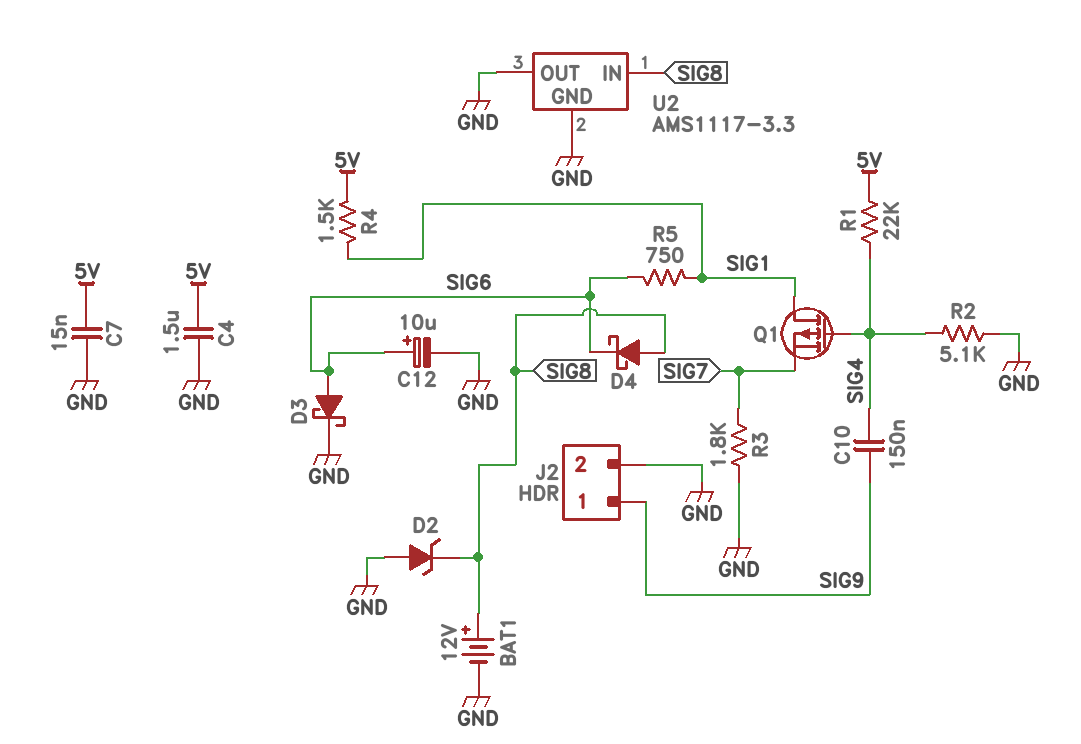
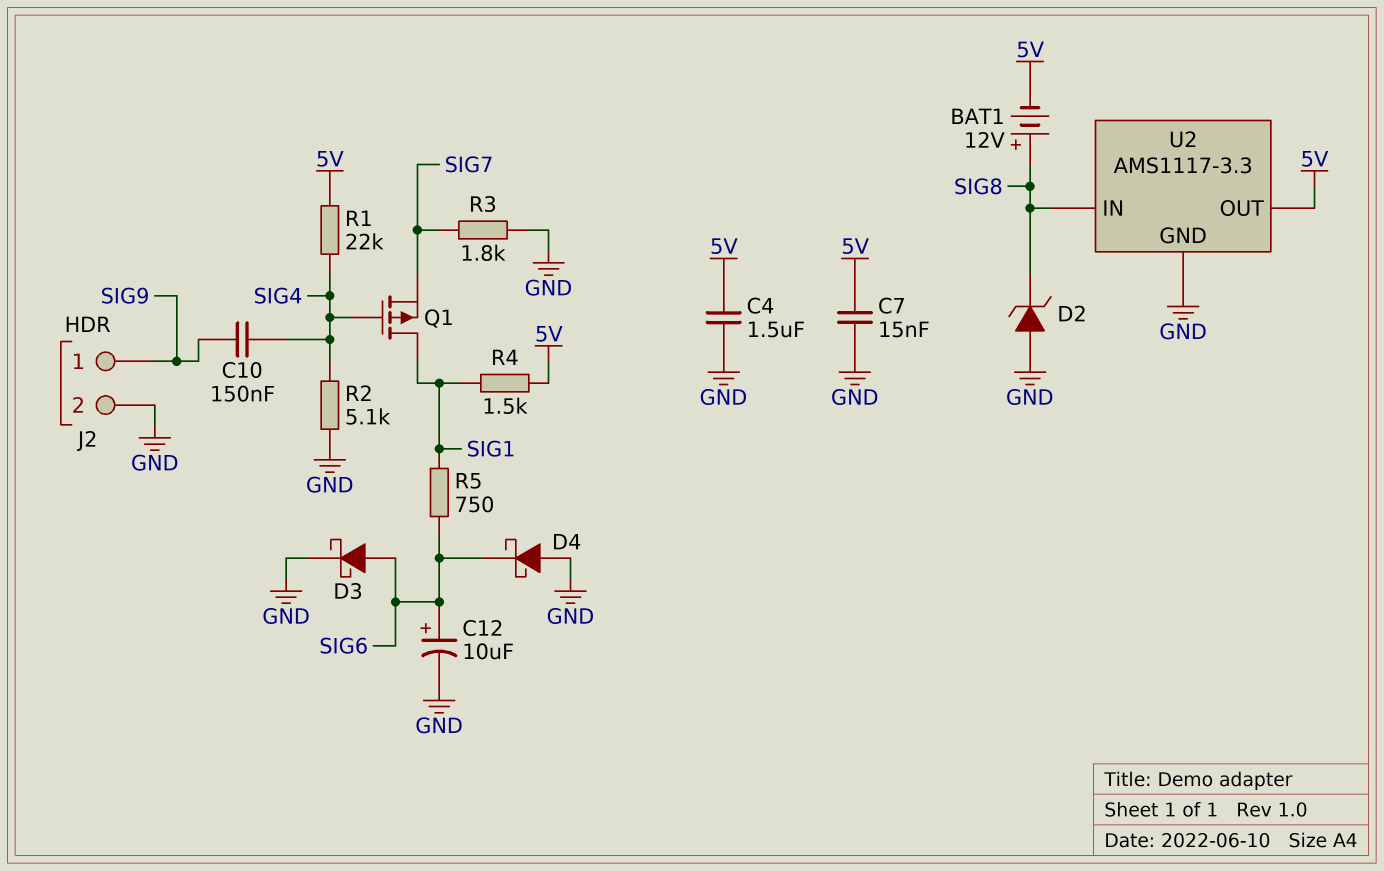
BAT1: 12V (plus SIG8, minus GND) -> 12V (plus SIG8, minus 5V)
D4: schottky (A SIG8, K SIG6) -> schottky (A GND, K SIG6)
U2 pin OUT: GND -> 5V

